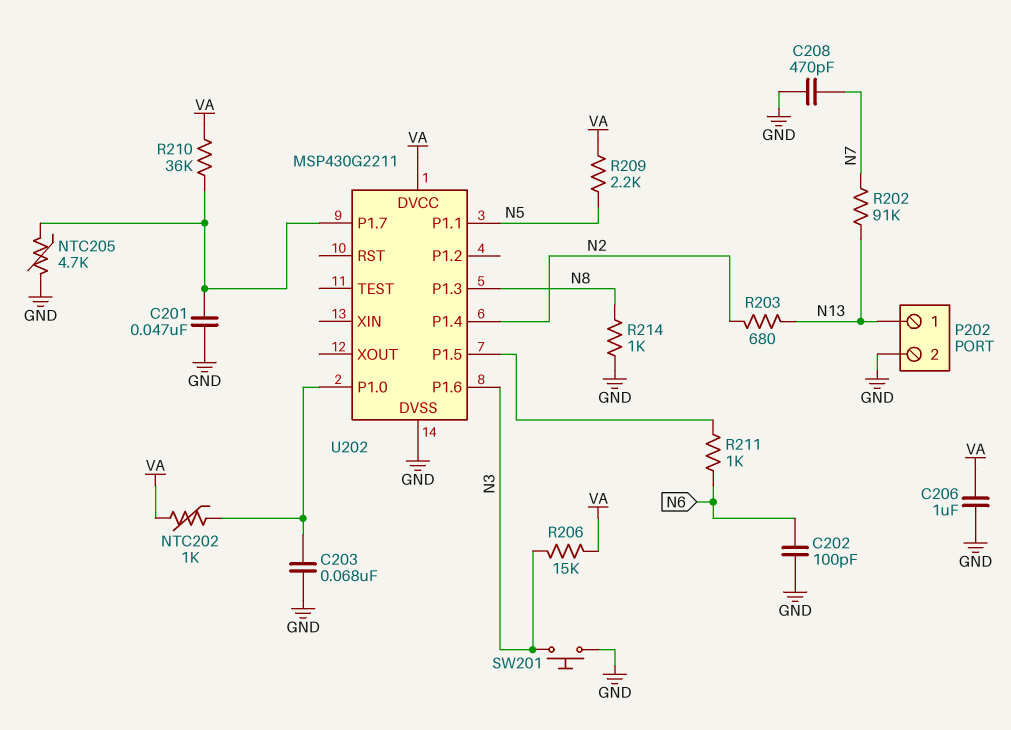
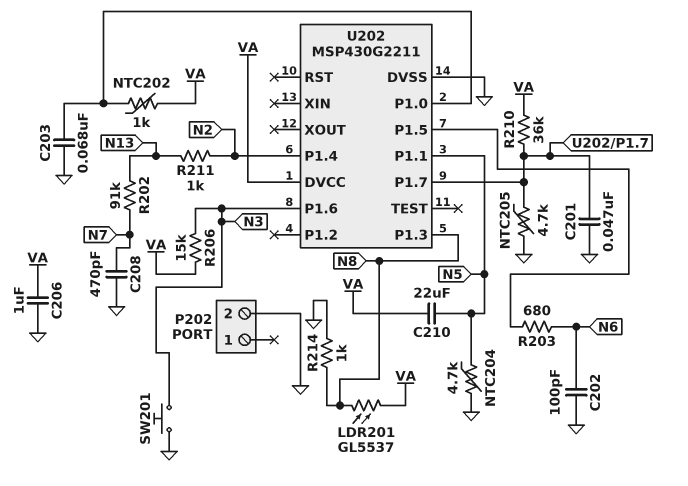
C210: none -> 22uF (N5, VA)
LDR201: none -> GL5537 (N8, VA)
NTC204: none -> 4.7k (GND, N5)
P202 pin 1: N13 -> none
R203: 680 (N2, N13) -> 680 (N6, U202/P1.5)
R209: 2.2k (N5, VA) -> none
R211: 1k (N6, U202/P1.5) -> 1k (N2, N13)

